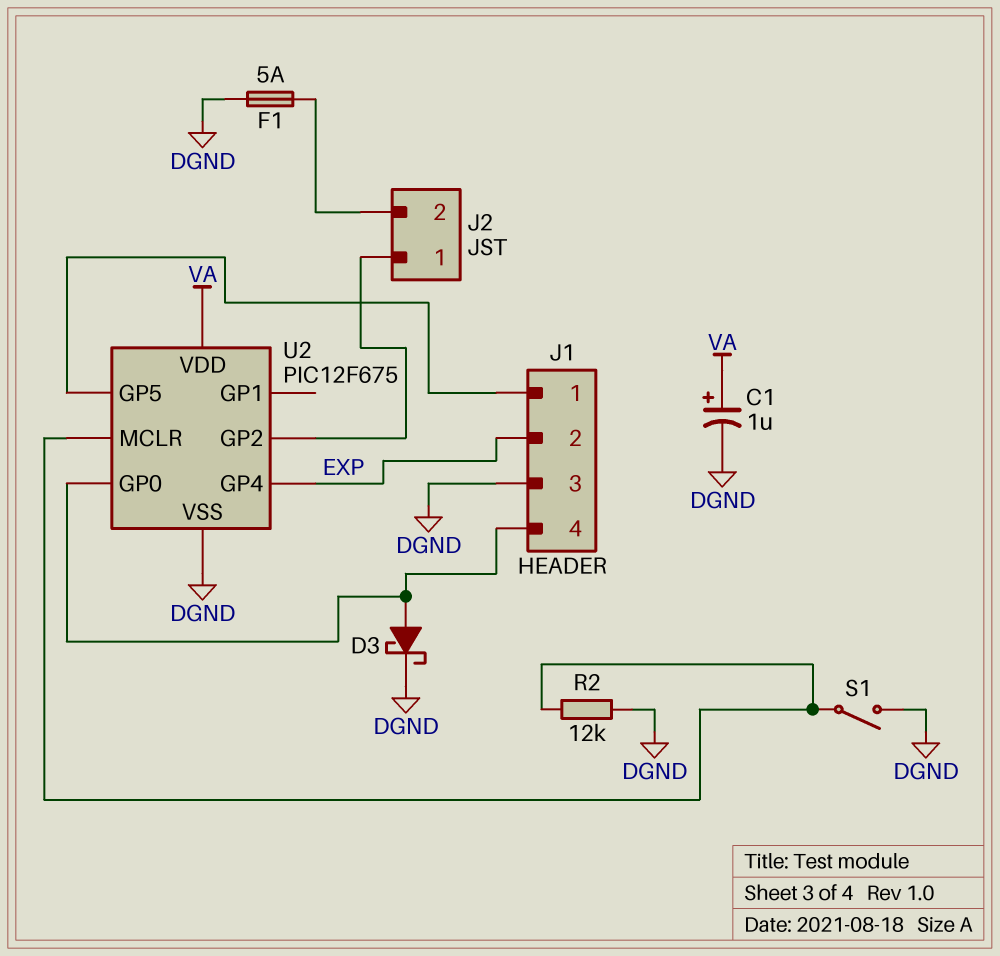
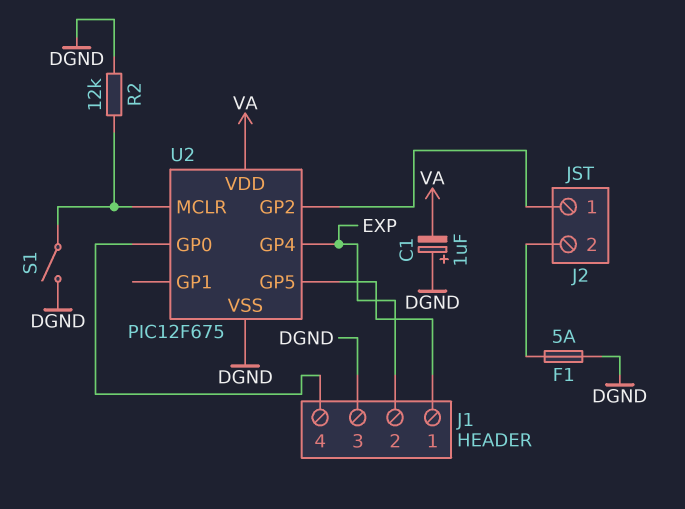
C1: 1uF (plus VA, minus DGND) -> 1uF (plus DGND, minus VA)
D3: schottky (A J1/4, K DGND) -> none

